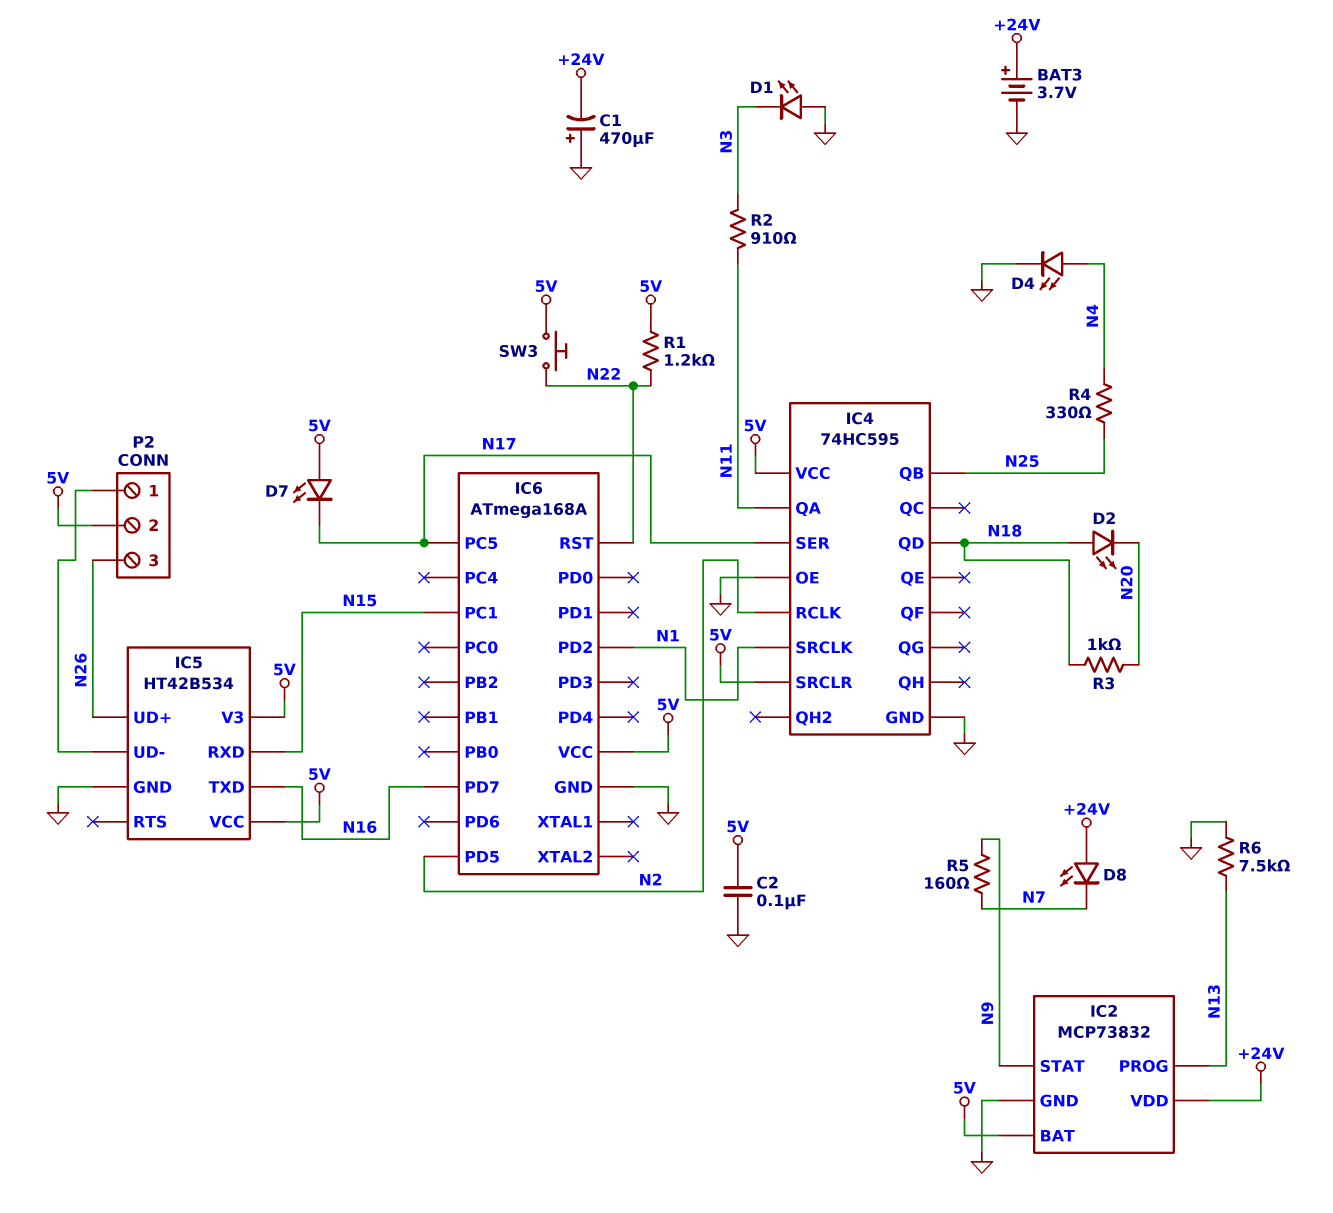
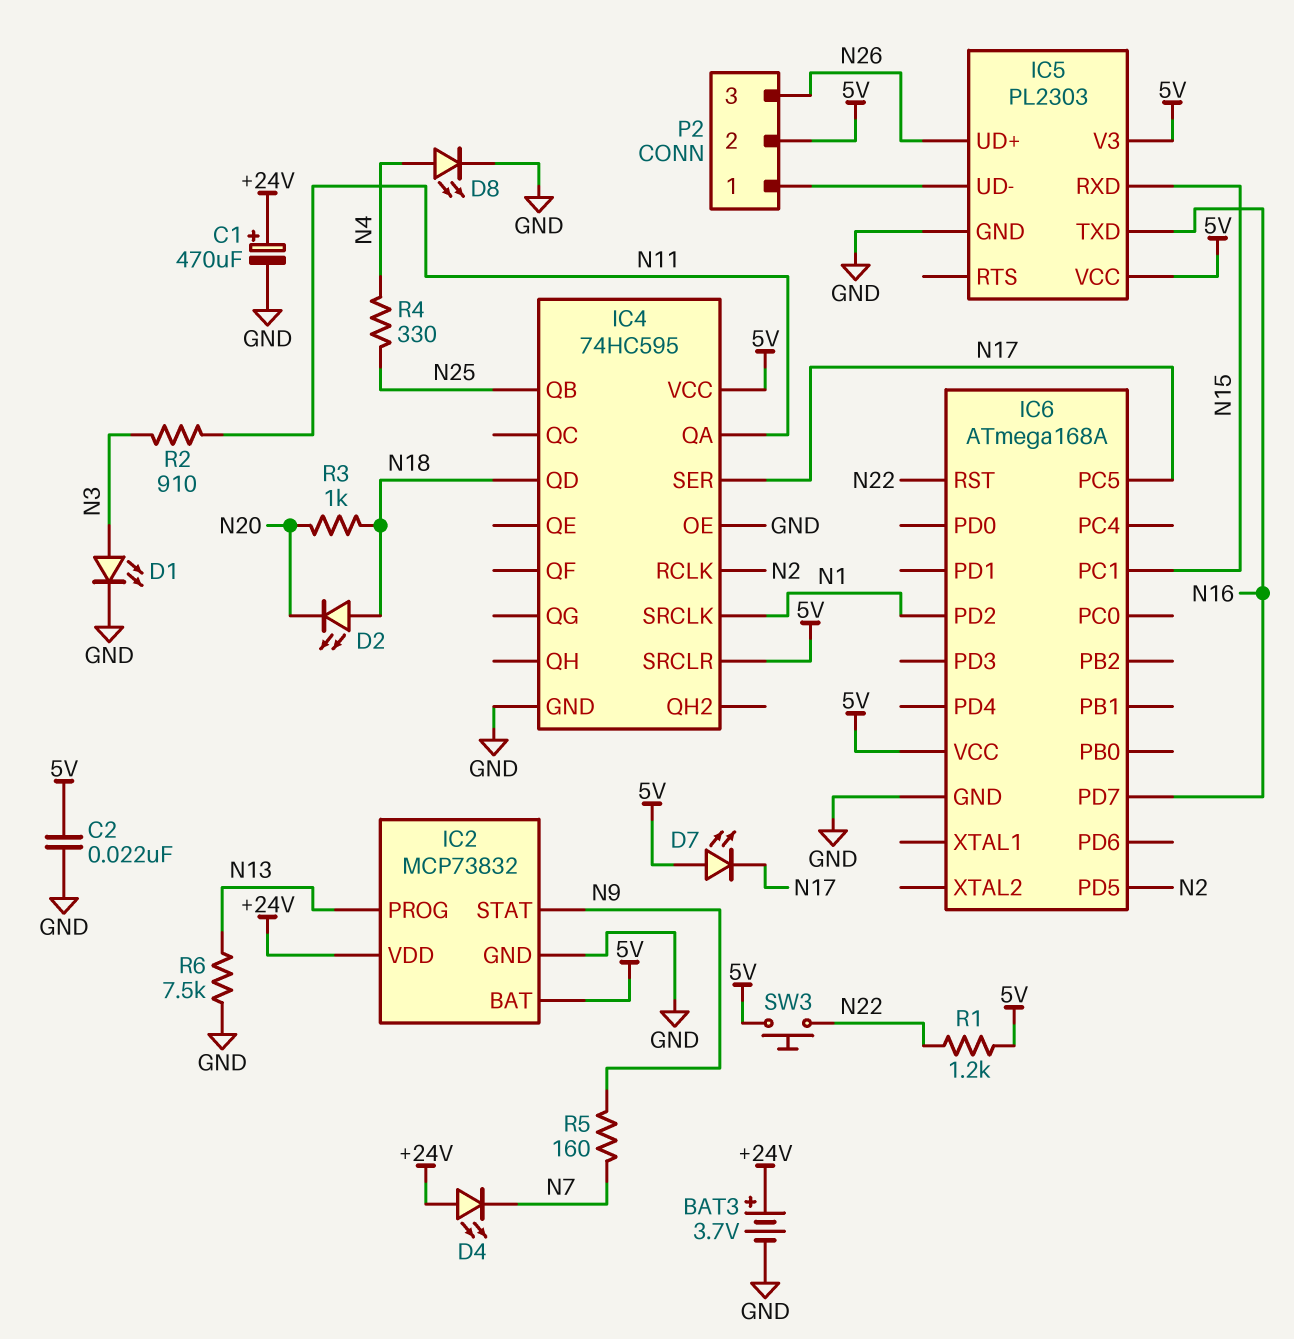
C1: 470uF (plus GND, minus +24V) -> 470uF (plus +24V, minus GND)
C2: 100nF (5V, GND) -> 22nF (5V, GND)
D1: LED (A GND, K N3) -> LED (A N3, K GND)
D4: LED (A N4, K GND) -> LED (A +24V, K N7)
D8: LED (A +24V, K N7) -> LED (A N4, K GND)
IC5: HT42B534 -> PL2303

